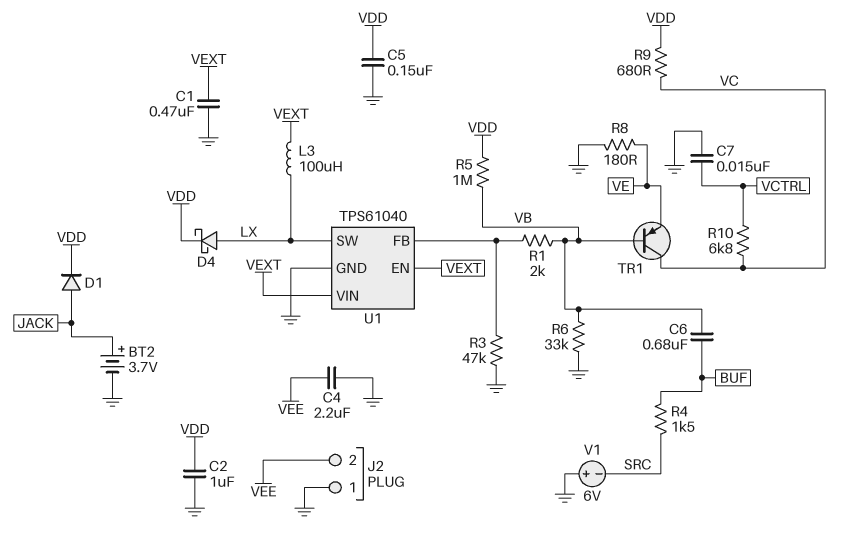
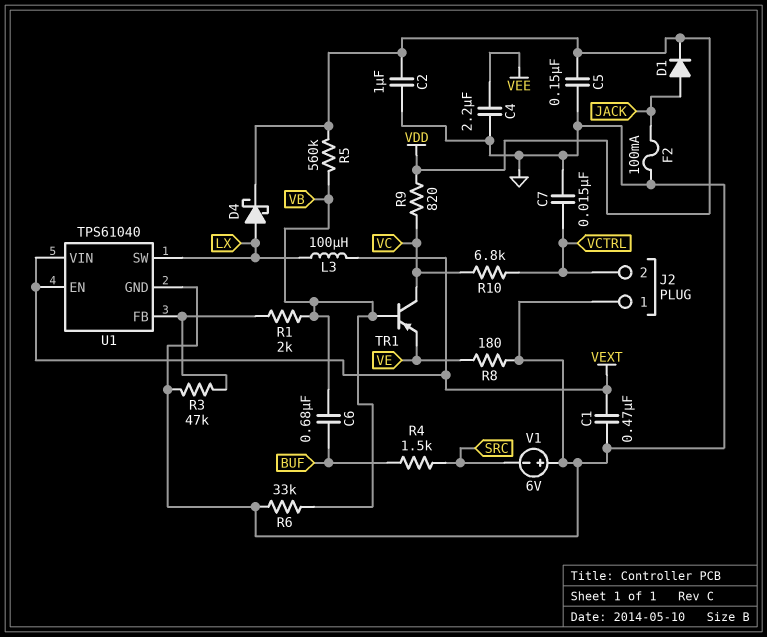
BT2: 3.7V (plus JACK, minus GND) -> none
F2: none -> 100mA (GND, JACK)
J2 pin 2: VEE -> VCTRL
R5: 1M (VB, VDD) -> 560k (VB, VDD)
R9: 680 (VC, VDD) -> 820 (VC, VDD)

